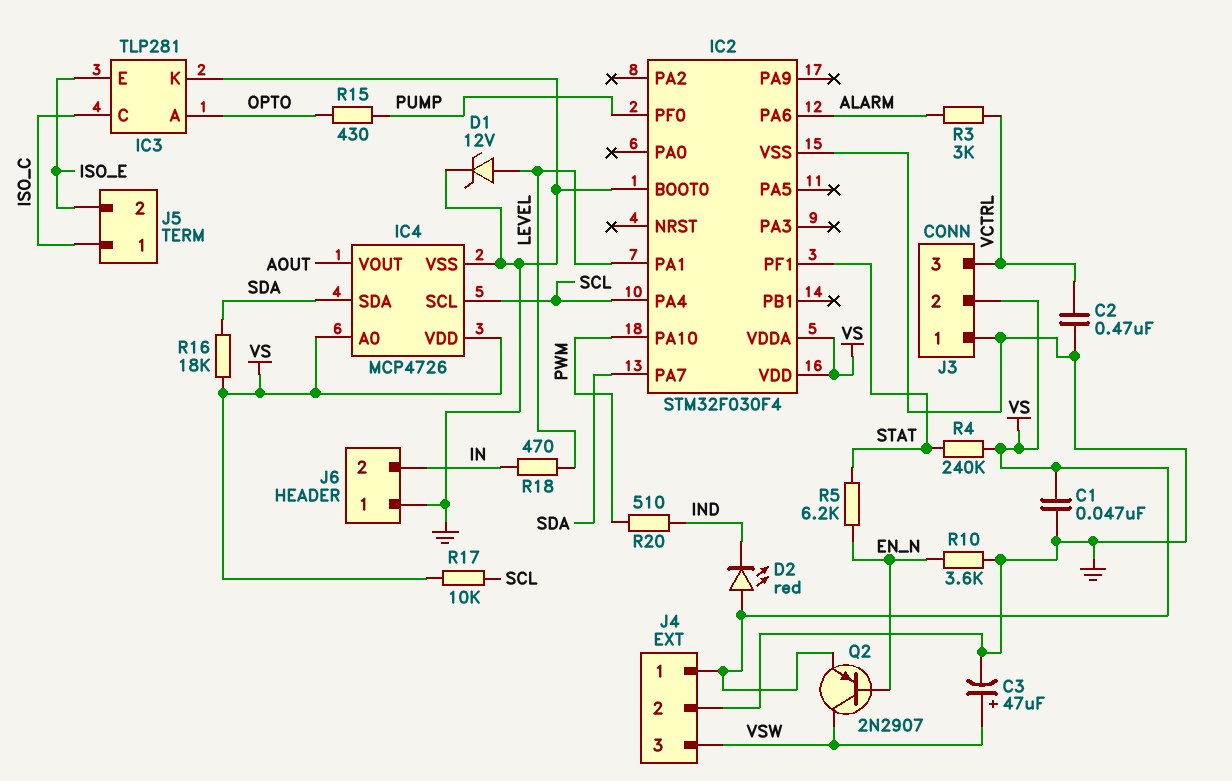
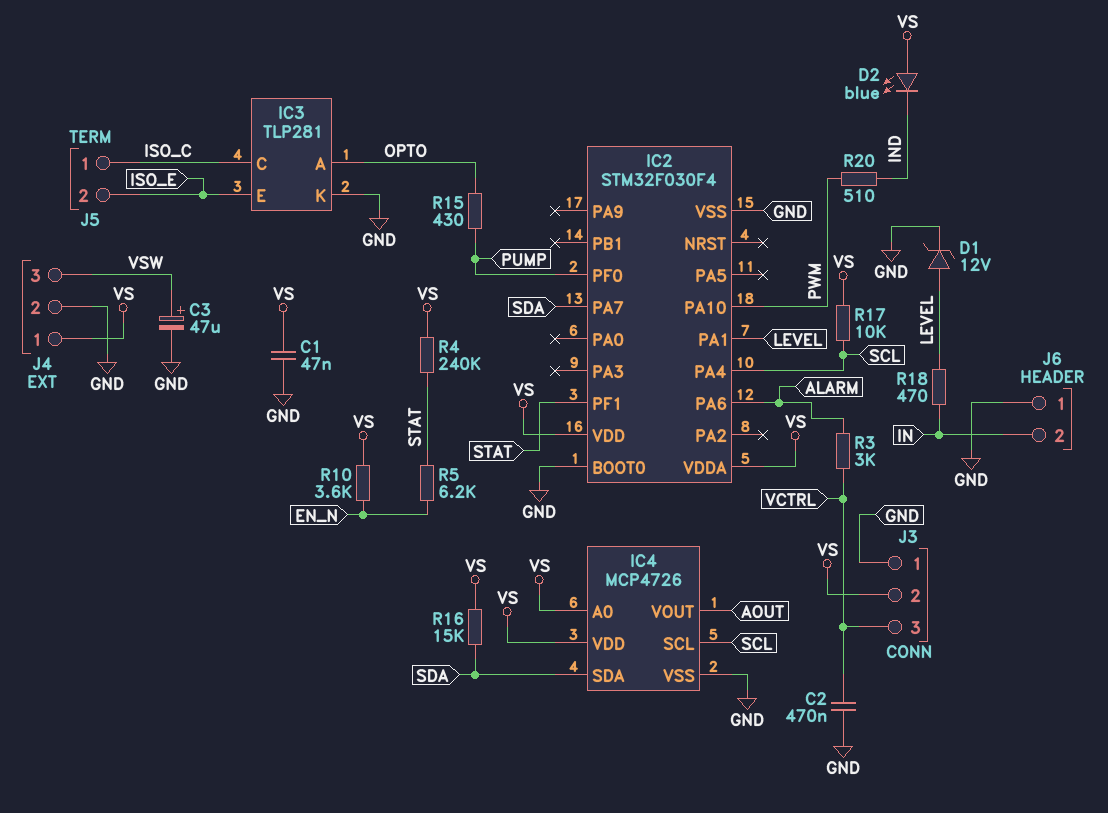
D2: LED red (A VS, K IND) -> LED blue (A VS, K IND)
Q2: PNP 2N2907 (B EN_N, C VSW, E VS) -> none
R10: 3.6k (EN_N, GND) -> 3.6k (EN_N, VS)
R16: 18k (SDA, VS) -> 15k (SDA, VS)

